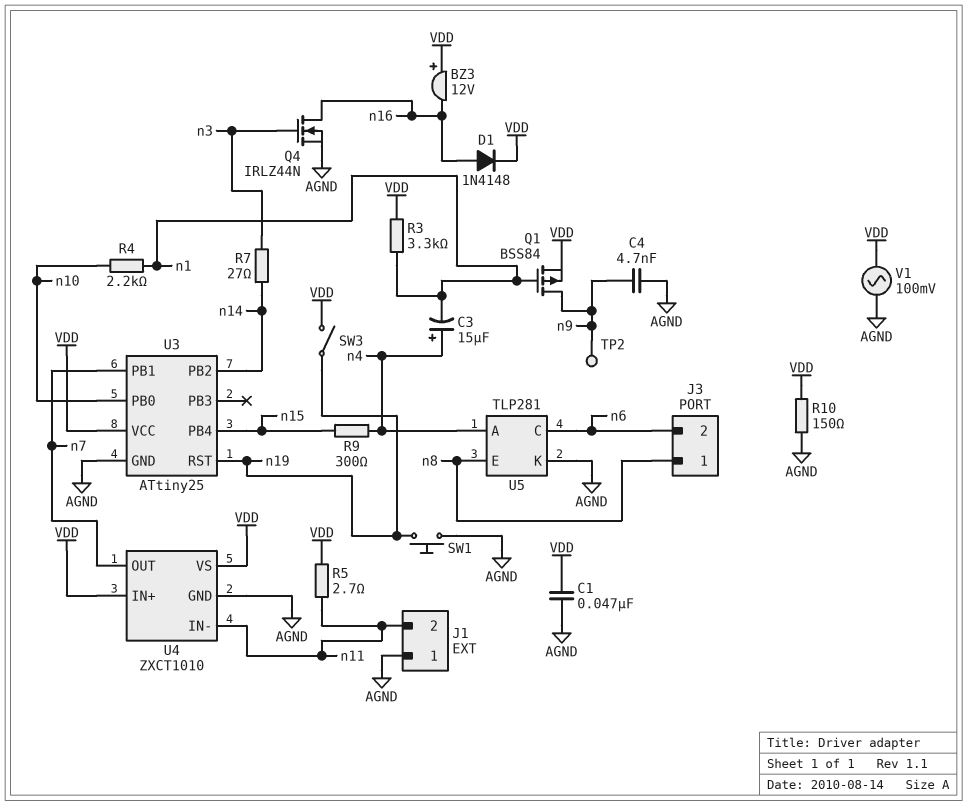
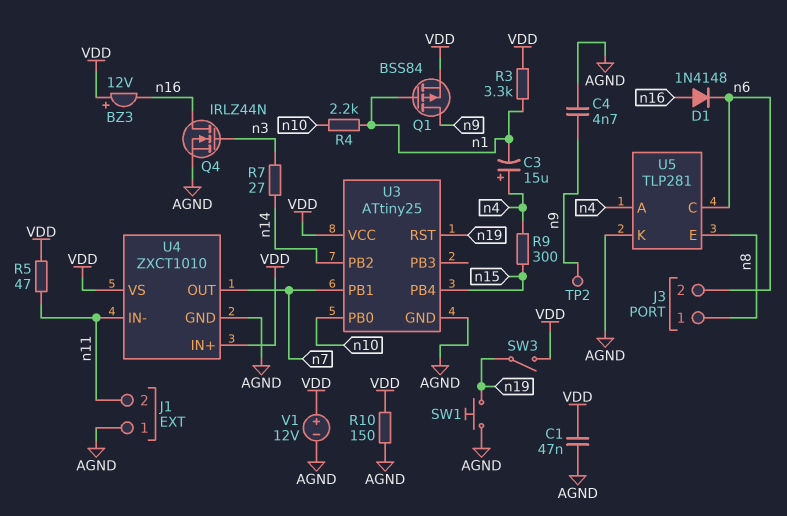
D1: diode 1N4148 (A n16, K VDD) -> diode 1N4148 (A n16, K n6)
R5: 2.7 (VDD, n11) -> 47 (VDD, n11)
V1: AC 100mV (AGND, VDD) -> 12V (plus VDD, minus AGND)

